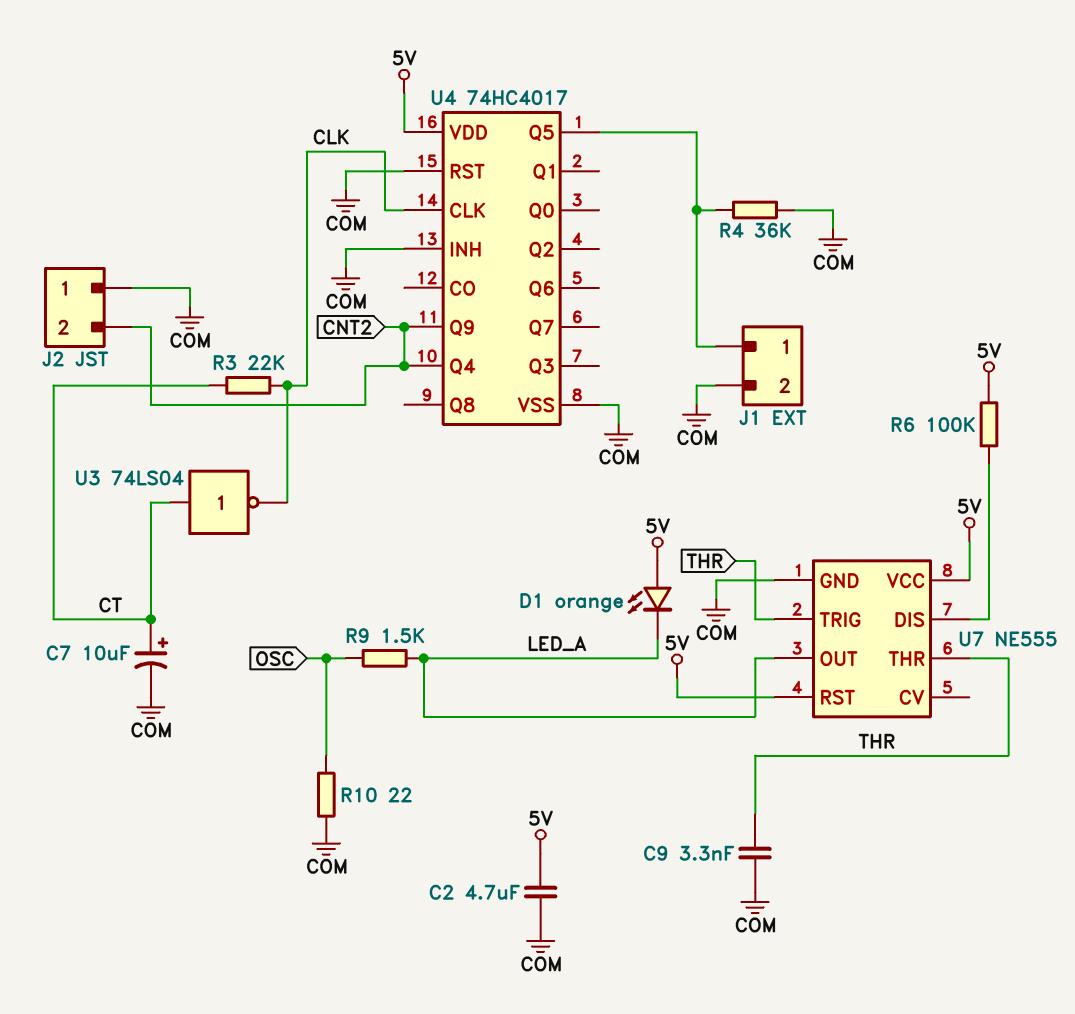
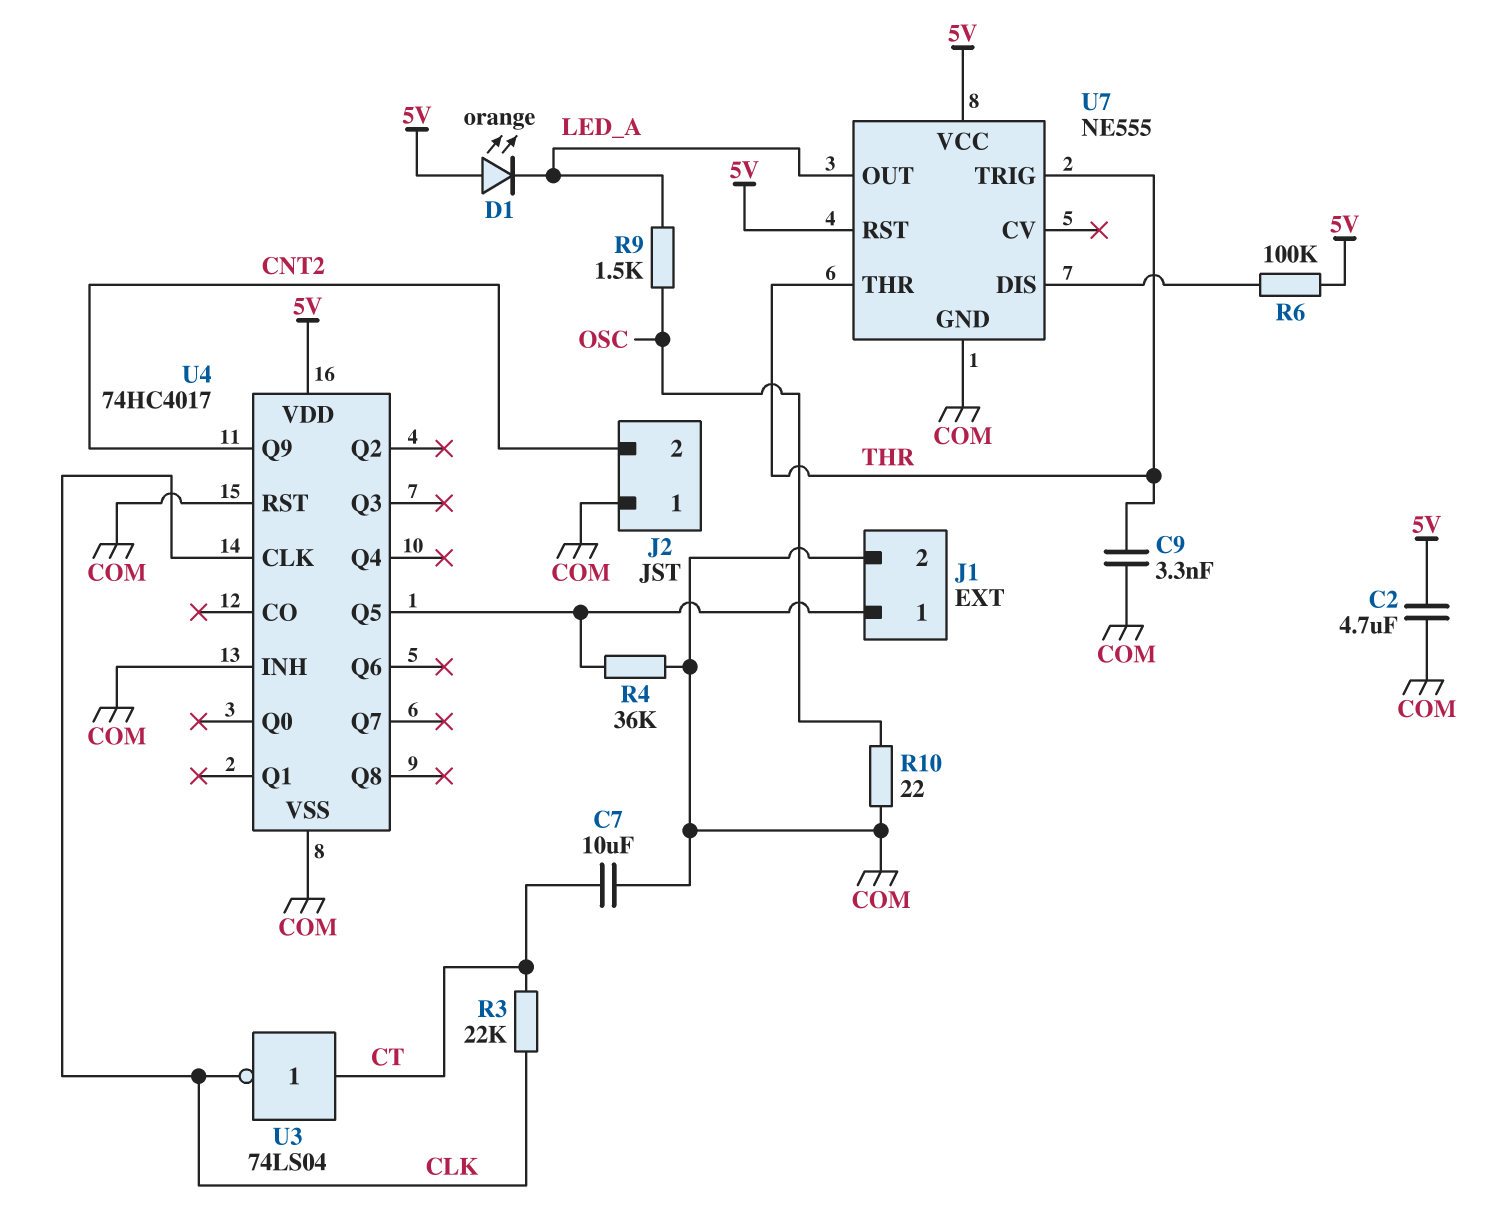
C7: 10uF (plus CT, minus COM) -> 10uF (COM, CT)
U4 pin Q4: CNT2 -> none

